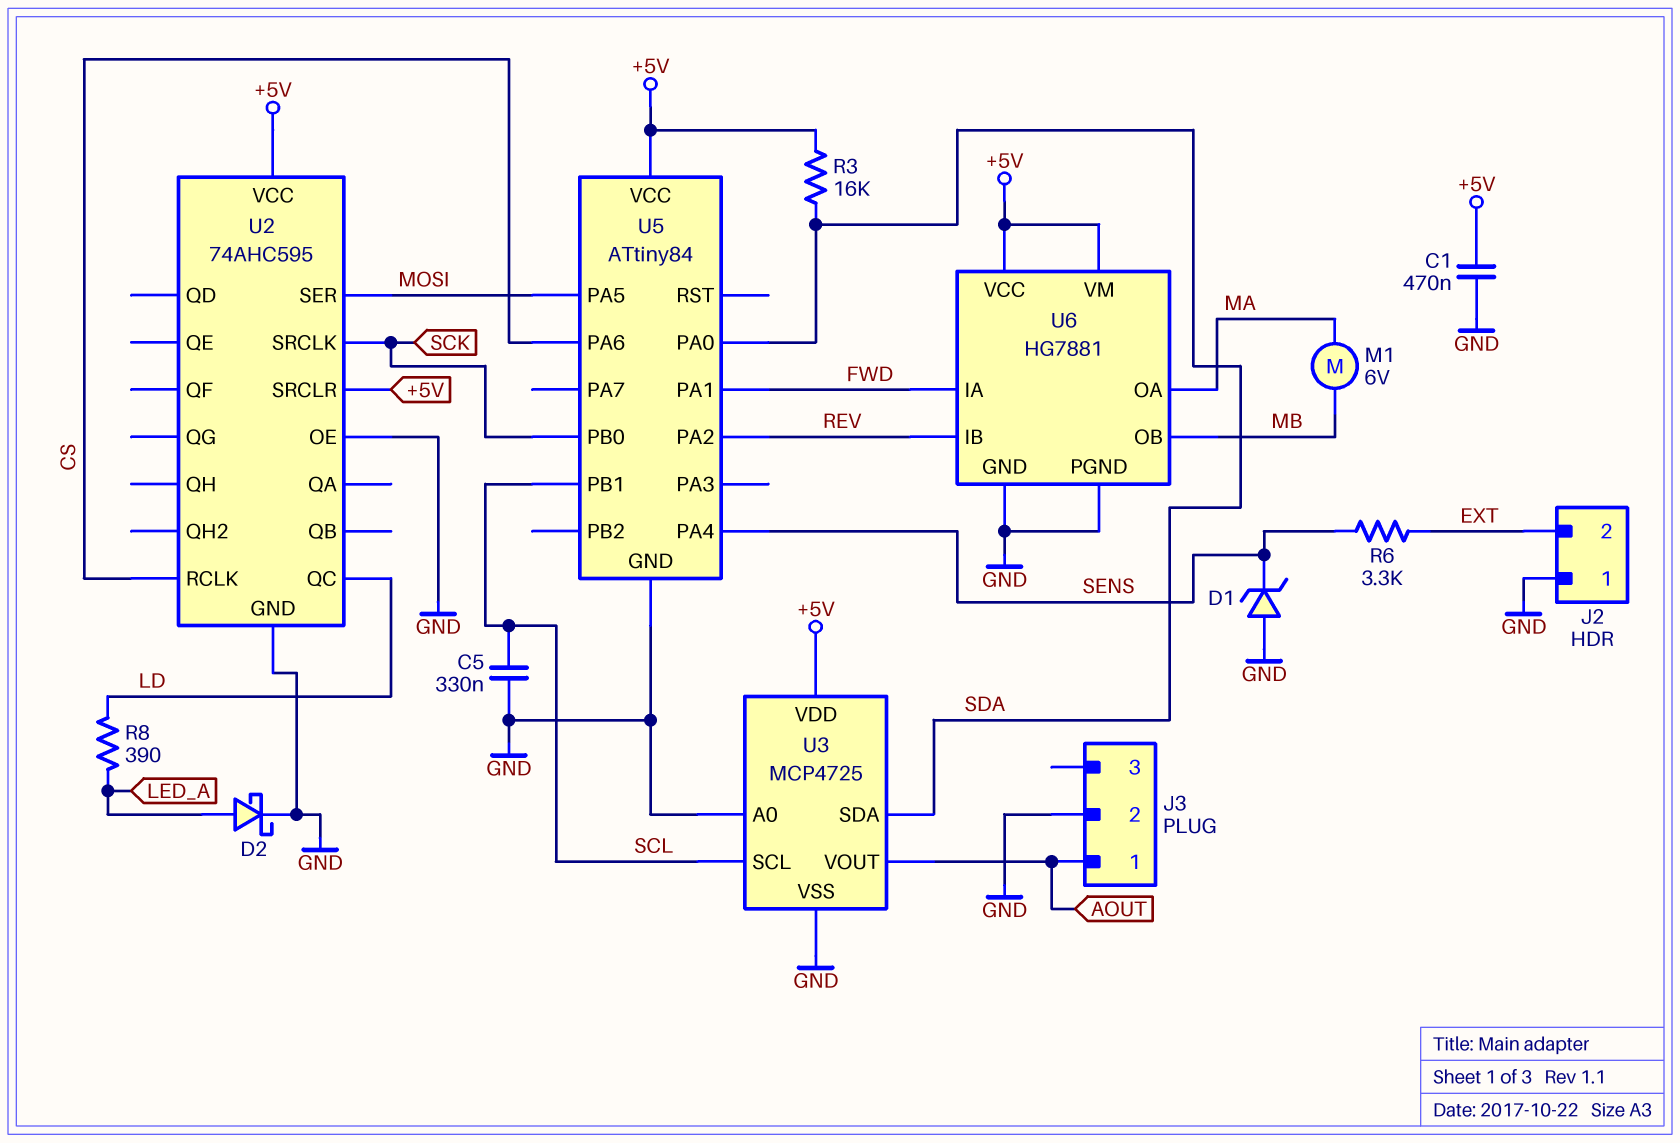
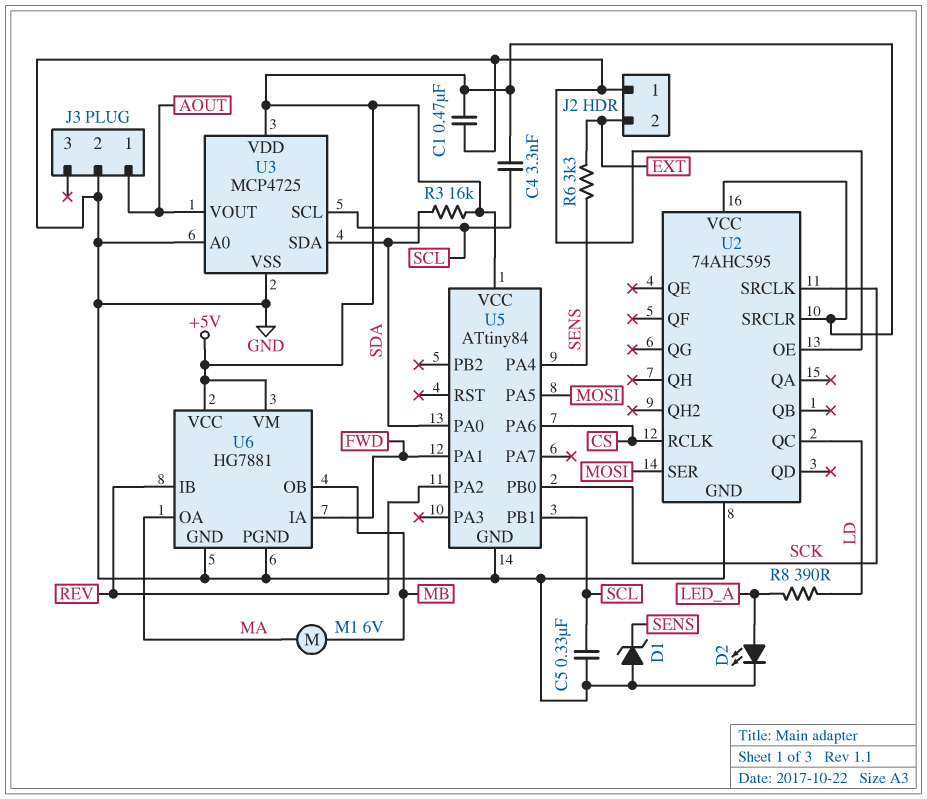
C4: none -> 3.3nF (+5V, SCL)
D2: schottky (A LED_A, K GND) -> LED (A LED_A, K GND)

